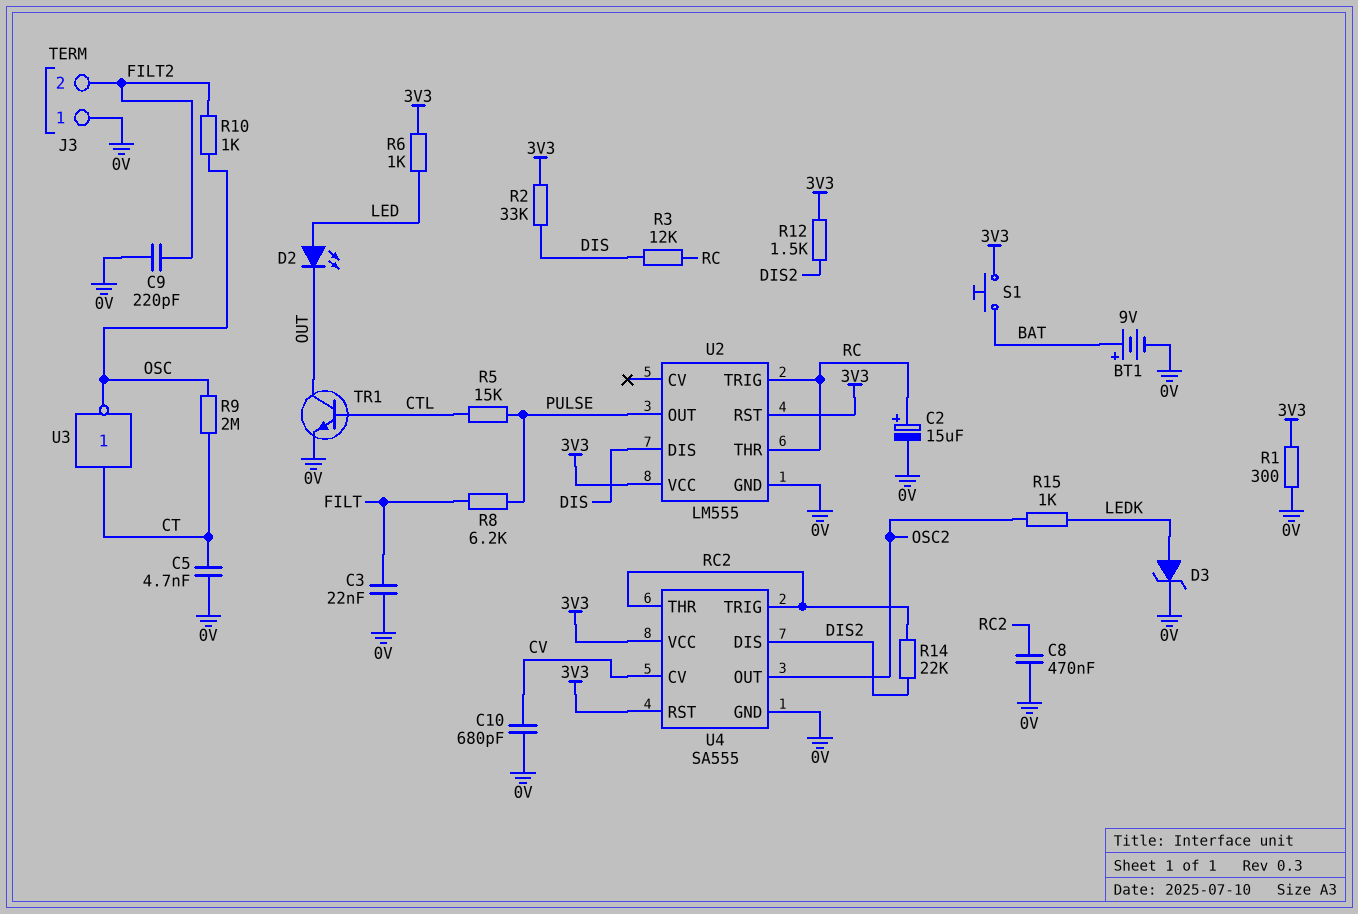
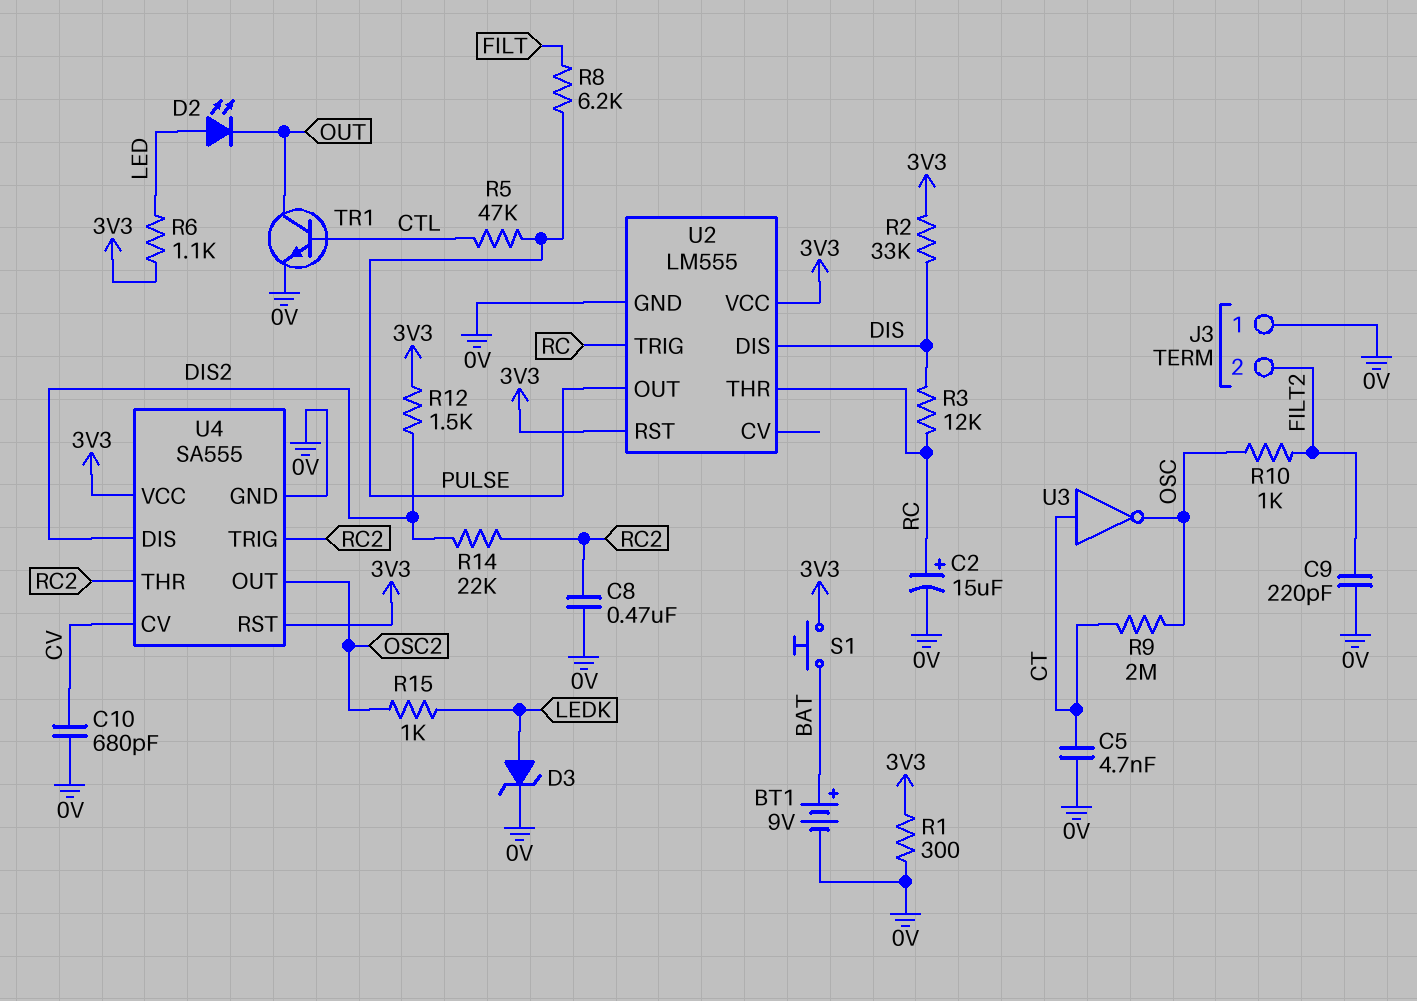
C3: 22nF (0V, FILT) -> none
R5: 15k (CTL, PULSE) -> 47k (CTL, PULSE)
R6: 1k (3V3, LED) -> 1.1k (3V3, LED)

